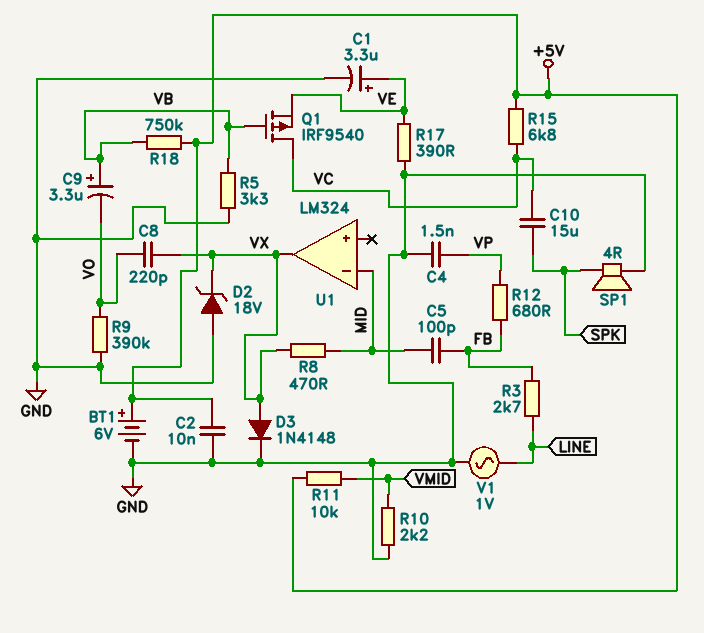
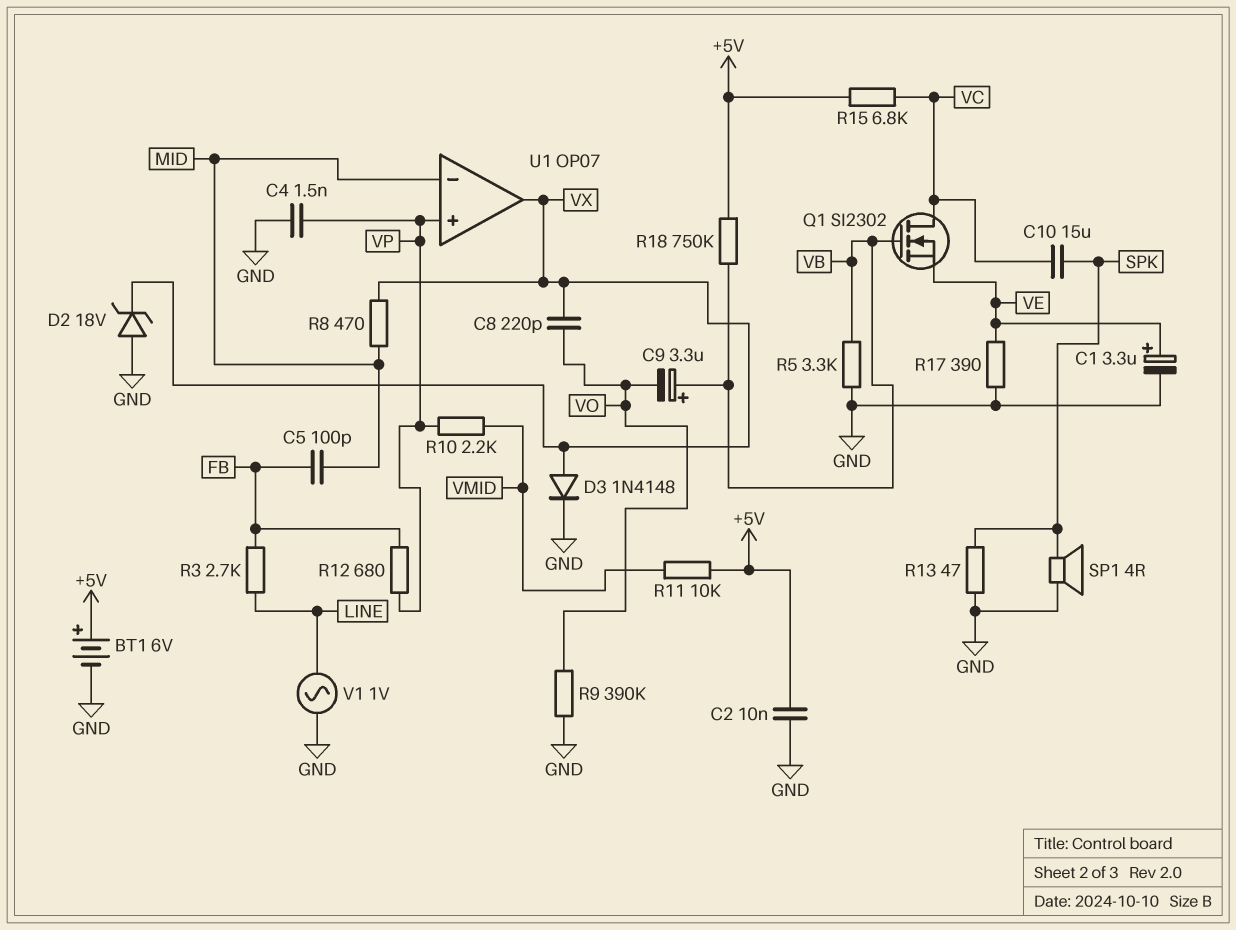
Q1: PMOS IRF9540 (G VB, D VC, S VE) -> NMOS SI2302 (G VB, D VC, S VE)
R10: 2.2k (GND, VMID) -> 2.2k (VMID, VP)
R13: none -> 47 (GND, SPK)
U1: LM324 -> OP07
U1 pin in+: none -> VP

